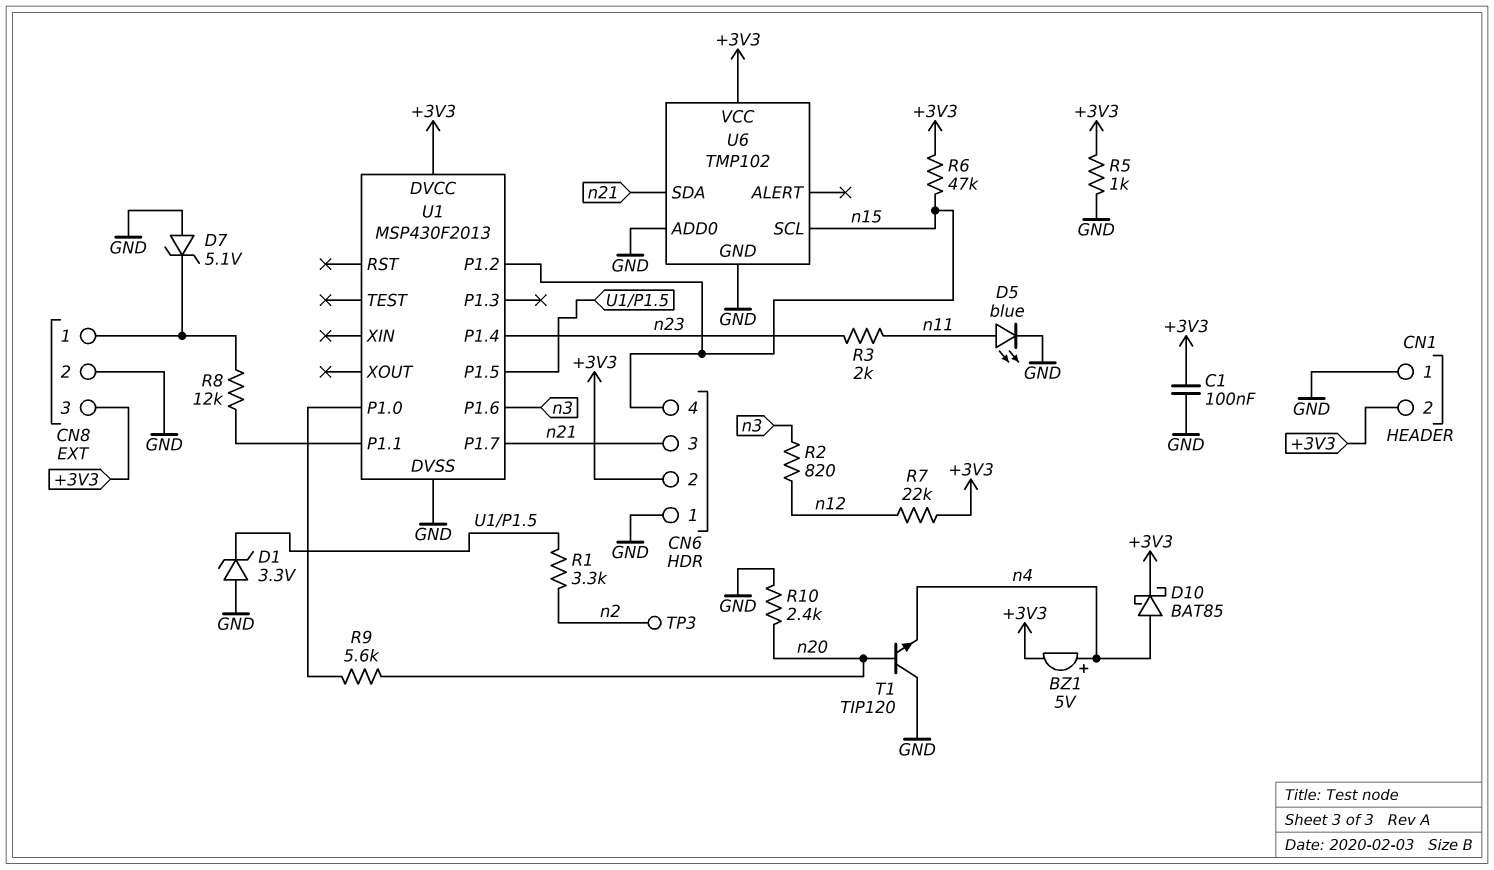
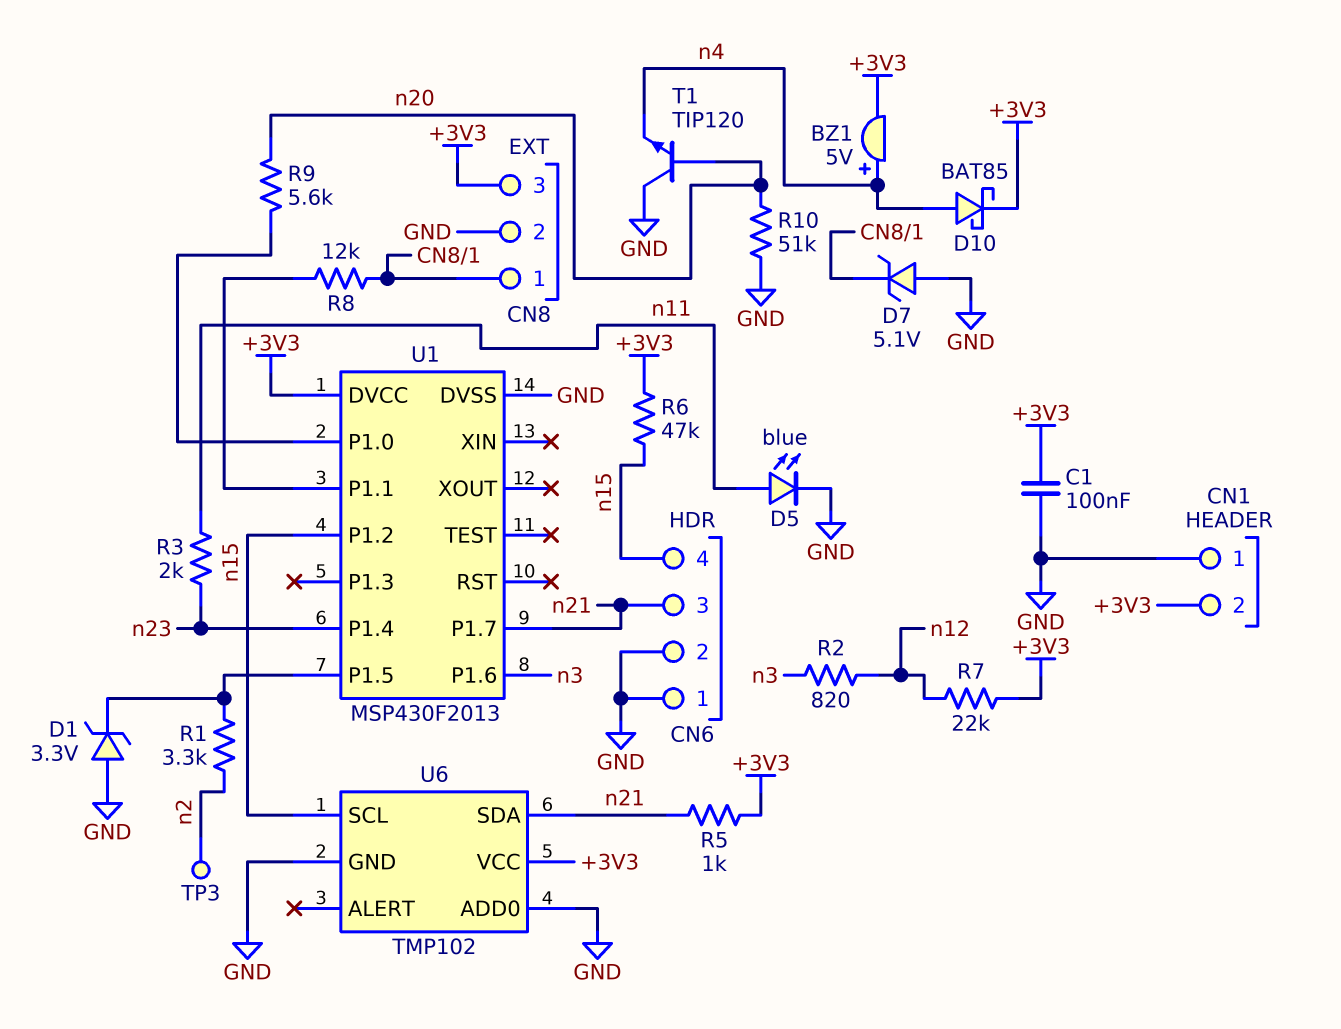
CN6 pin 2: +3V3 -> GND
R5: 1k (+3V3, GND) -> 1k (+3V3, n21)
R10: 2.4k (GND, n20) -> 51k (GND, n20)

